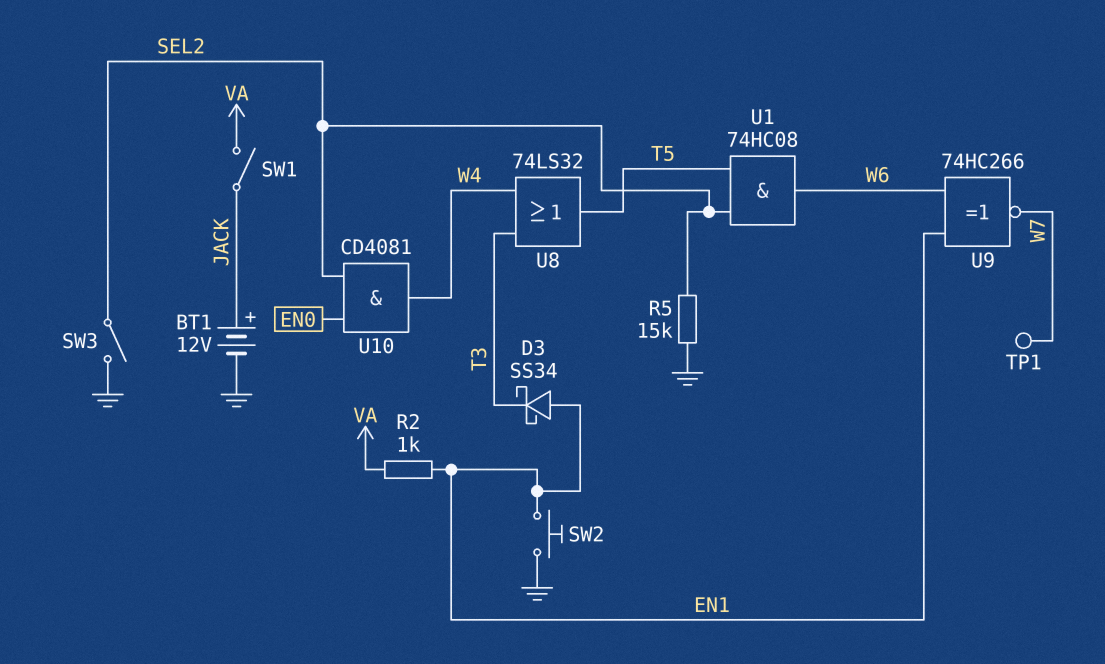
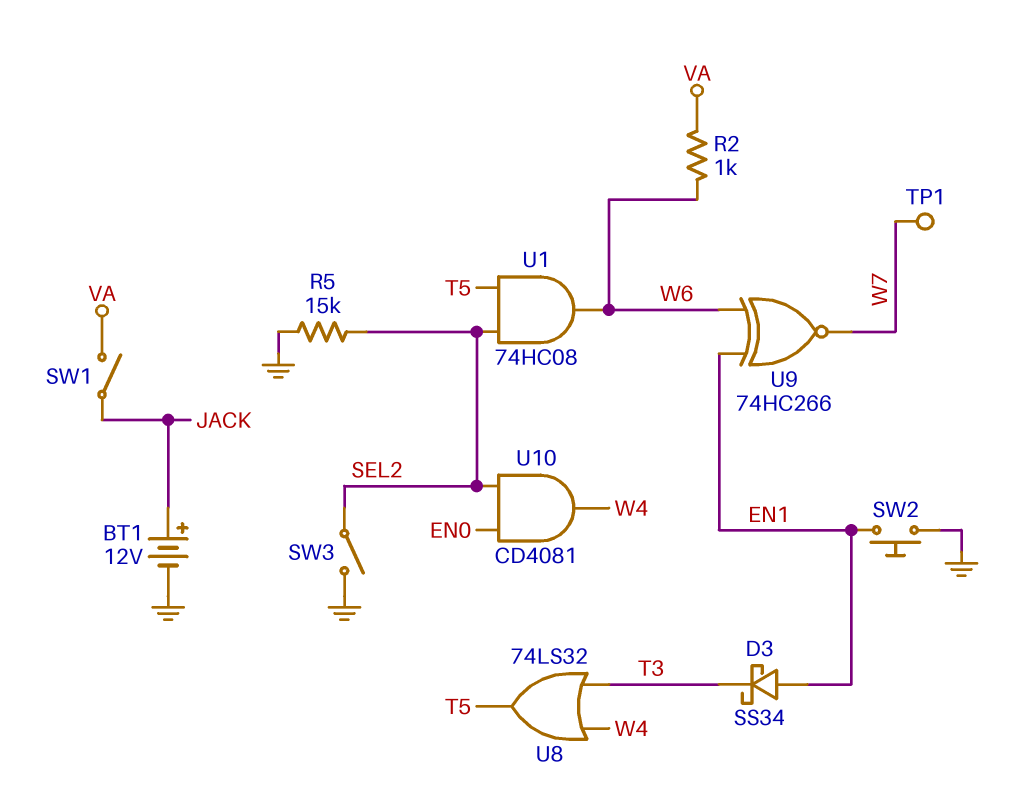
R2: 1k (EN1, VA) -> 1k (VA, W6)

